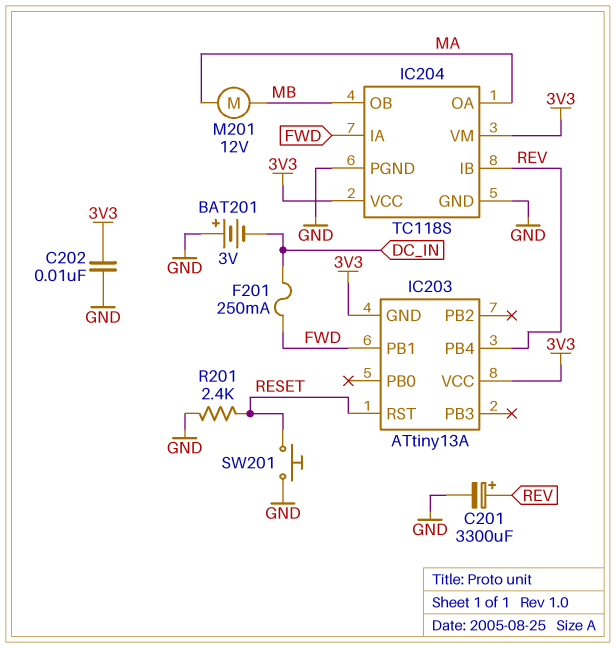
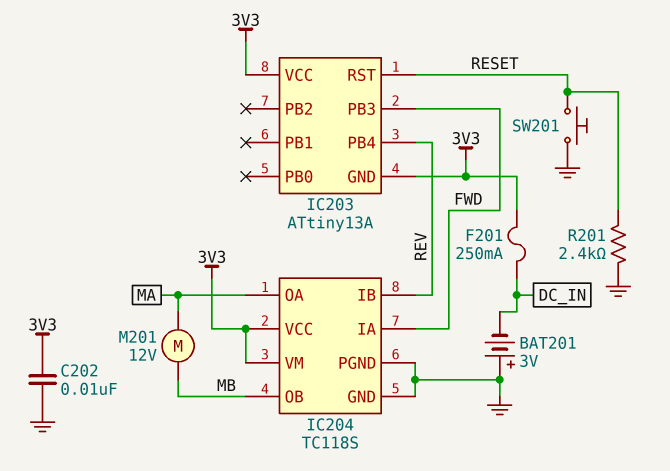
C201: 3300uF (plus REV, minus GND) -> none
F201: 250mA (DC_IN, FWD) -> 250mA (3V3, DC_IN)
IC203 pin PB1: FWD -> none
IC203 pin PB3: none -> FWD

